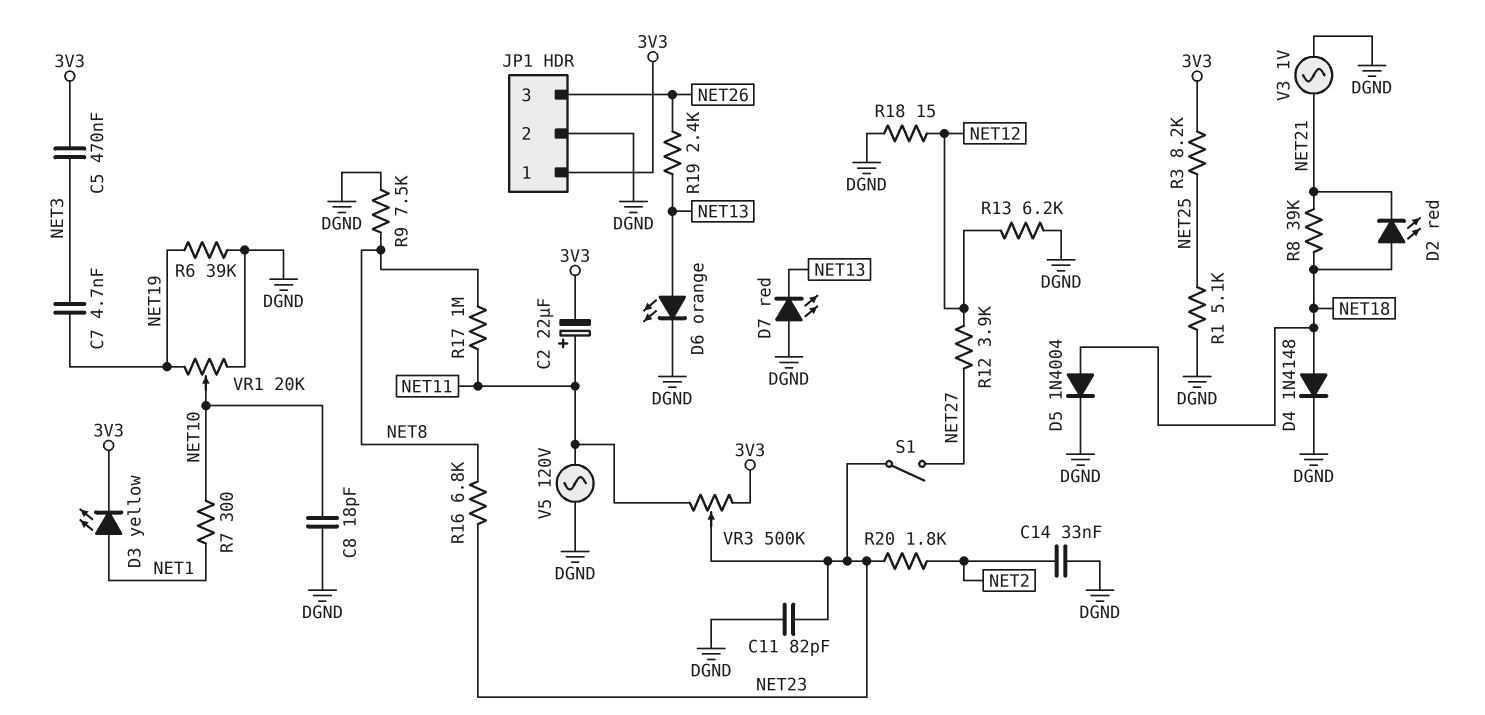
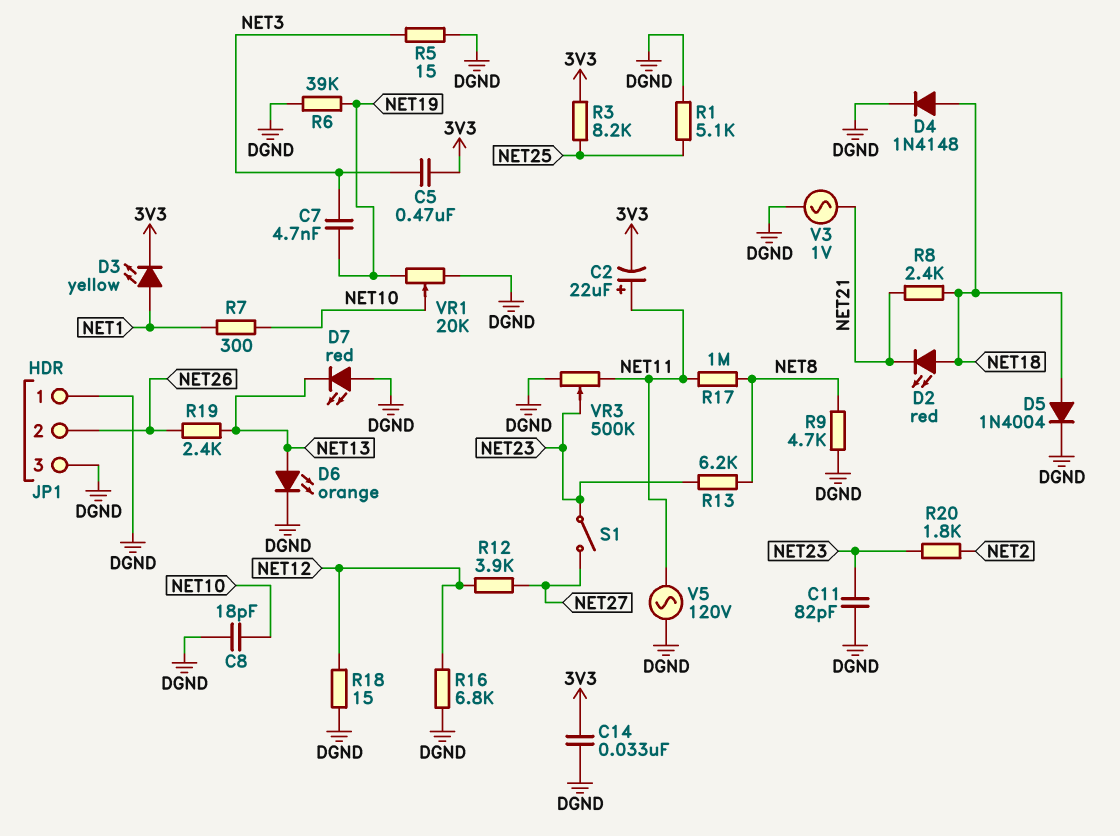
C14: 33nF (DGND, NET2) -> 33nF (3V3, DGND)
JP1 pin 1: 3V3 -> DGND
JP1 pin 2: DGND -> NET26
JP1 pin 3: NET26 -> DGND
R5: none -> 15 (DGND, NET3)
R8: 39k (NET18, NET21) -> 2.4k (NET18, NET21)
R9: 7.5k (DGND, NET8) -> 4.7k (DGND, NET8)
R13: 6.2k (DGND, NET12) -> 6.2k (NET8, NET23)
R16: 6.8k (NET8, NET23) -> 6.8k (DGND, NET12)
VR3: 500k (3V3, NET11, wiper NET23) -> 500k (DGND, NET11, wiper NET23)

